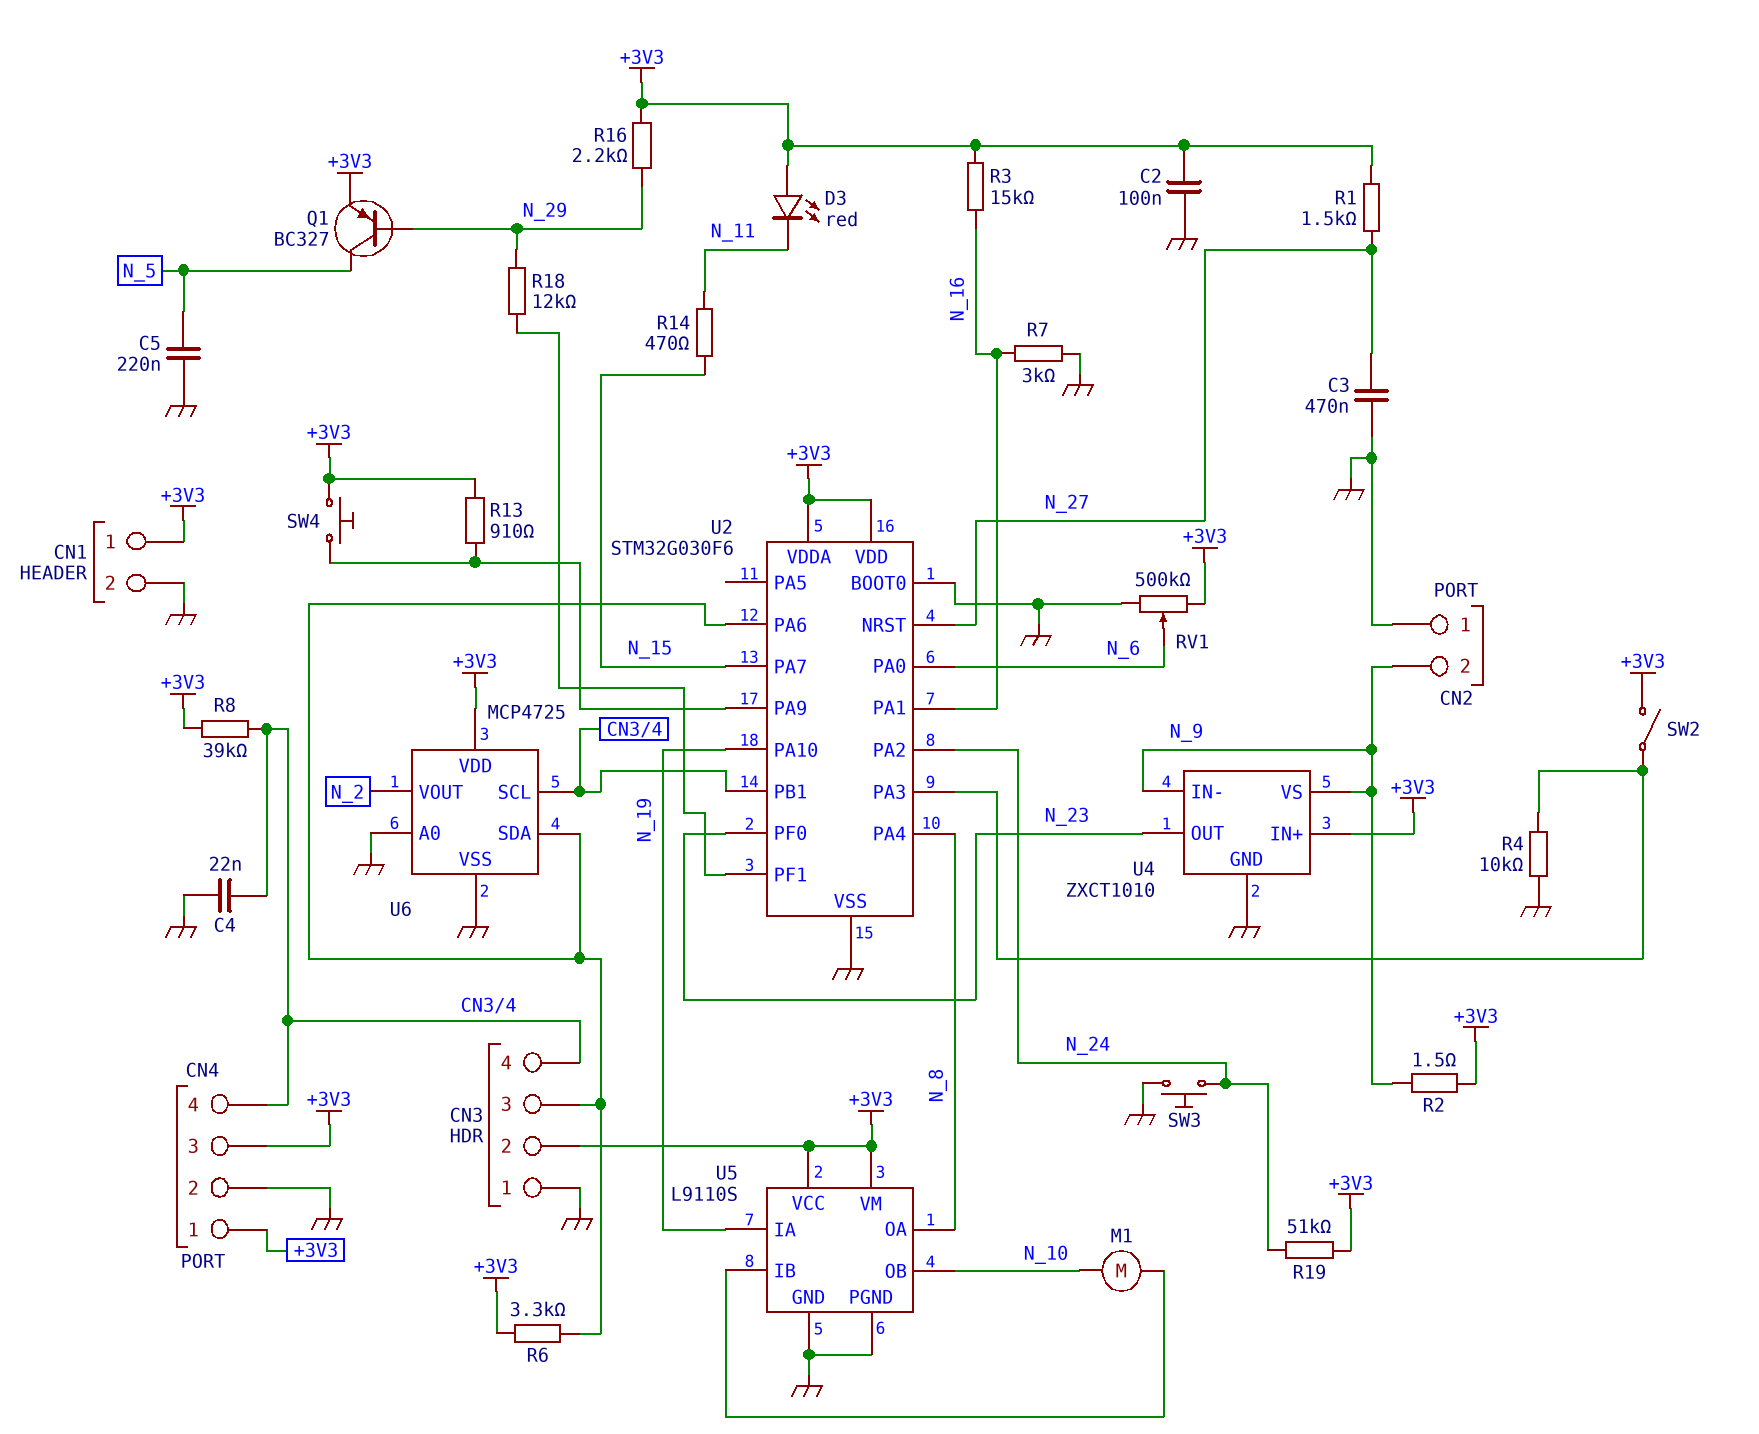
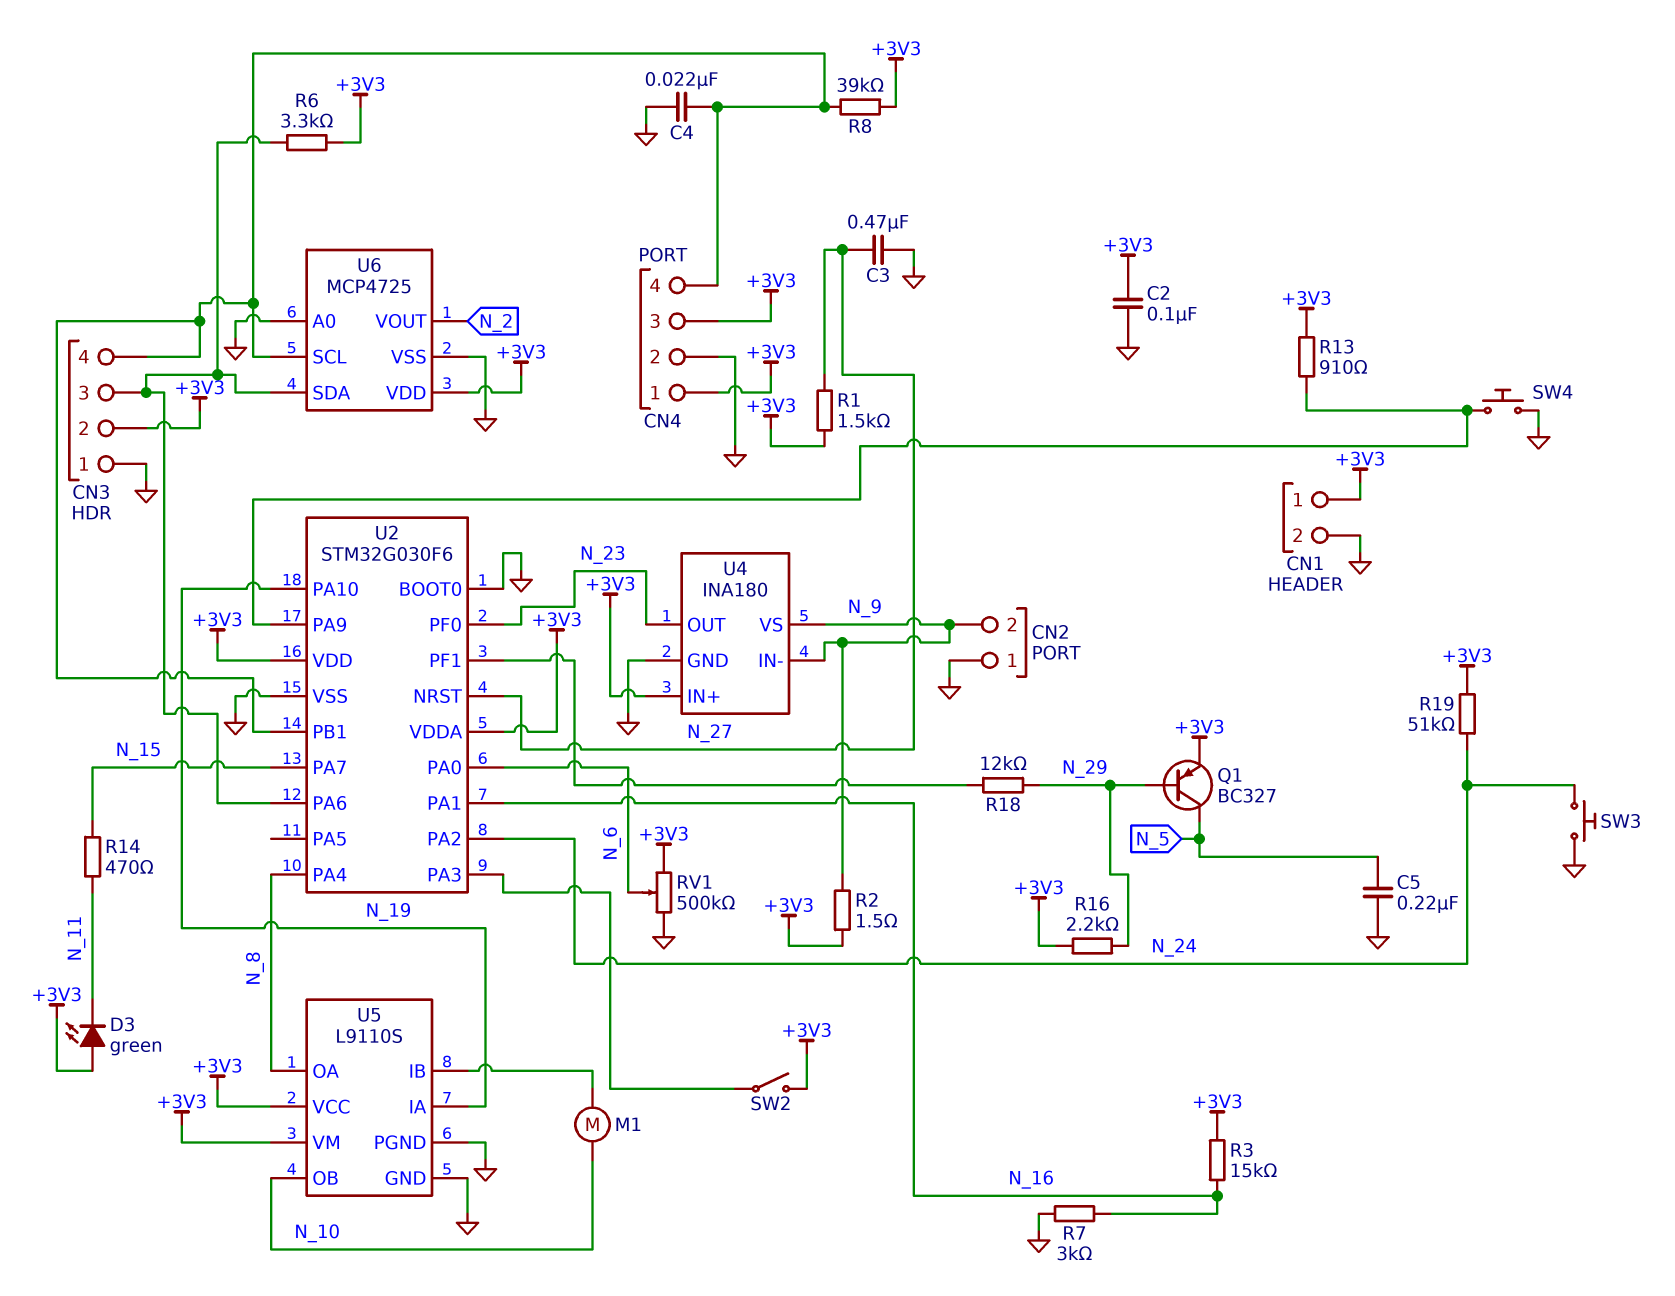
D3: LED red (A +3V3, K N_11) -> LED green (A +3V3, K N_11)
R4: 10k (GND, U2/PA3) -> none
SW4: button (+3V3, U2/PA9) -> button (GND, U2/PA9)
U4: ZXCT1010 -> INA180

